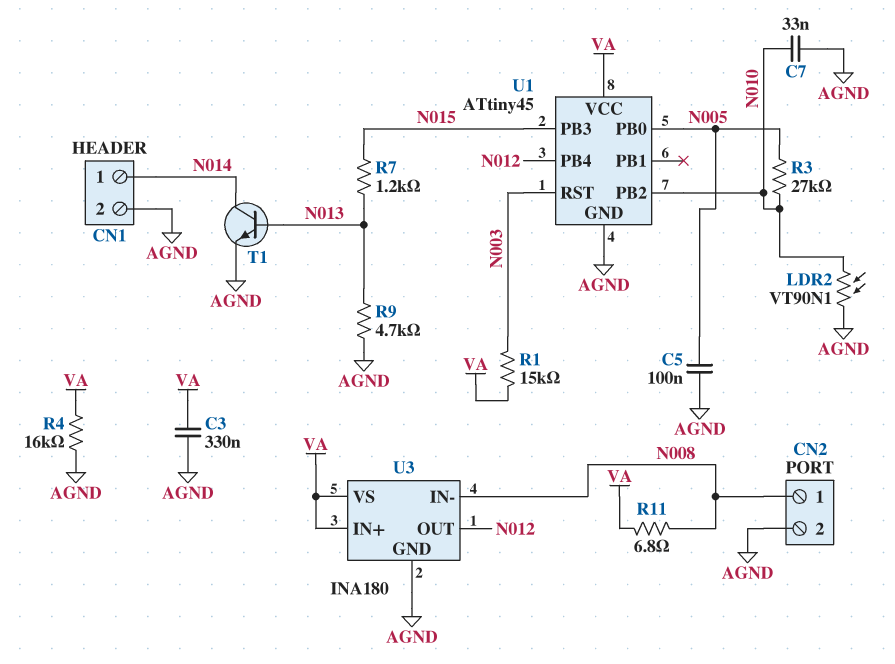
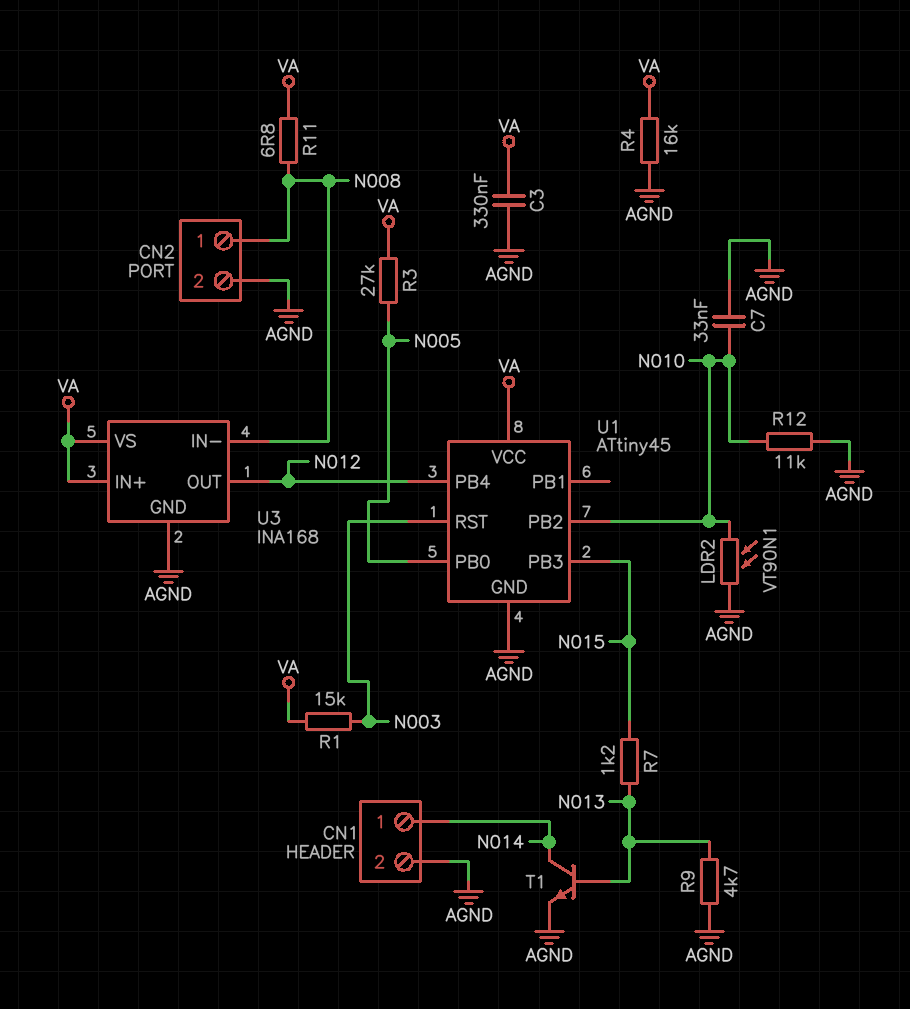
C5: 100nF (AGND, N005) -> none
R3: 27k (N005, N010) -> 27k (N005, VA)
R12: none -> 11k (AGND, N010)
U3: INA180 -> INA168

